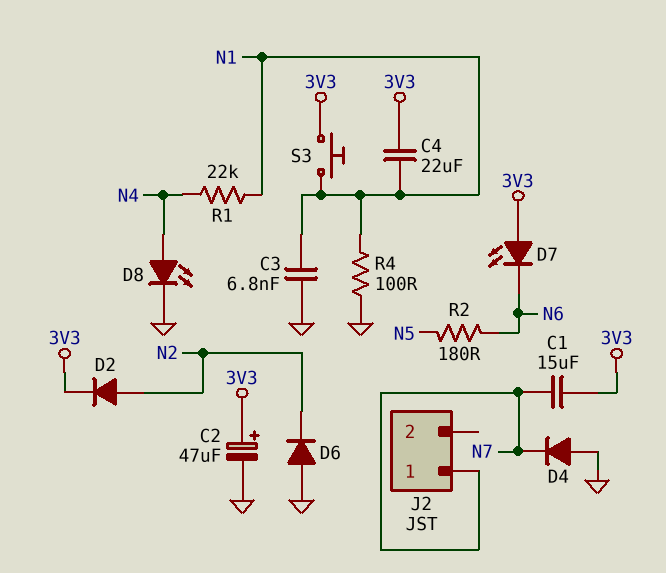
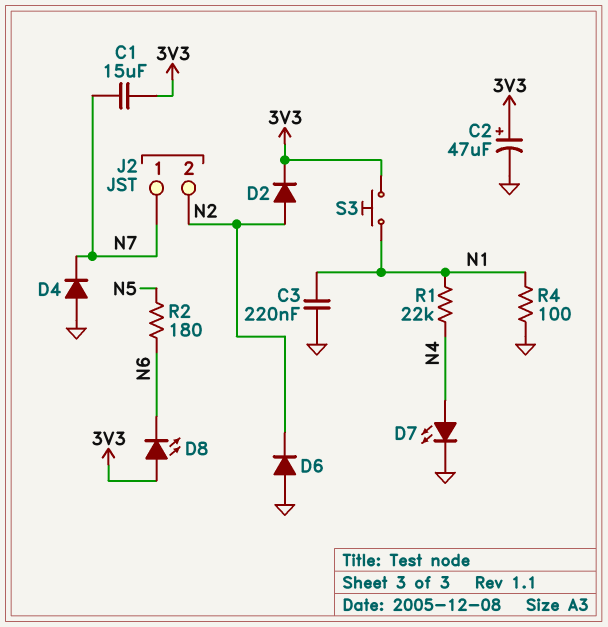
C3: 6.8nF (GND, N1) -> 220nF (GND, N1)
C4: 22uF (3V3, N1) -> none
D7: LED (A 3V3, K N6) -> LED (A N4, K GND)
D8: LED (A N4, K GND) -> LED (A 3V3, K N6)
J2 pin 2: none -> N2

